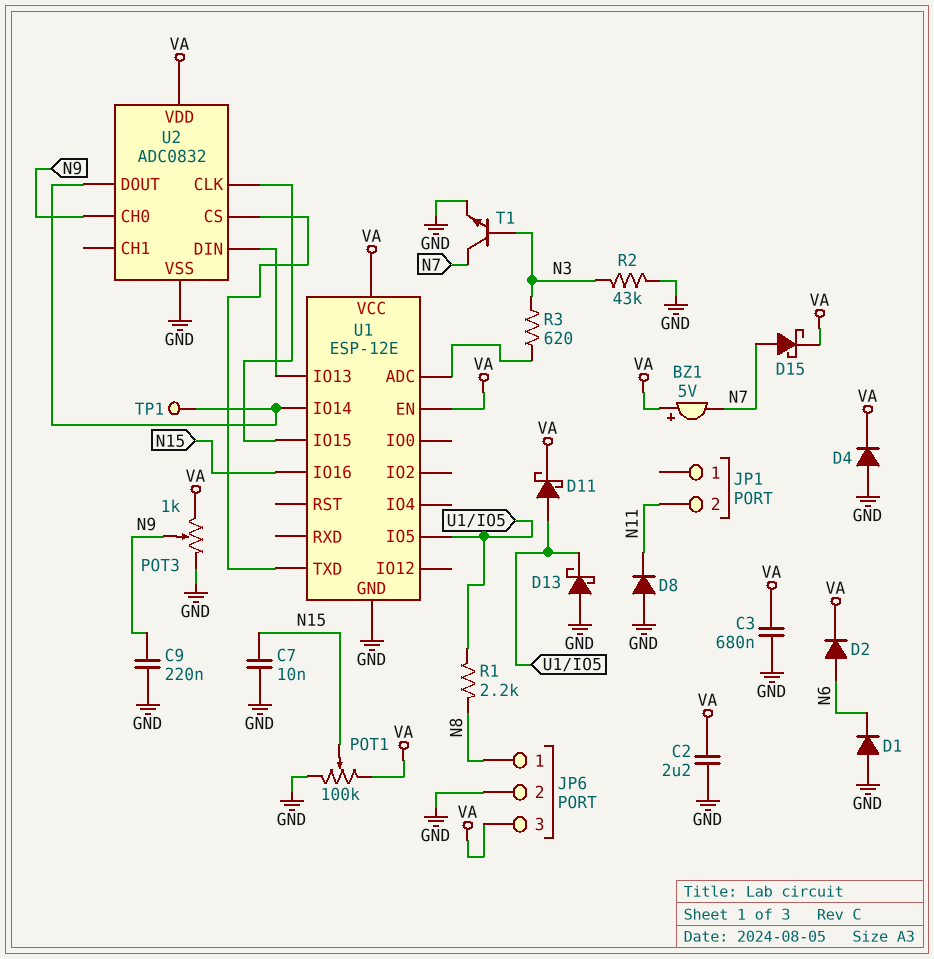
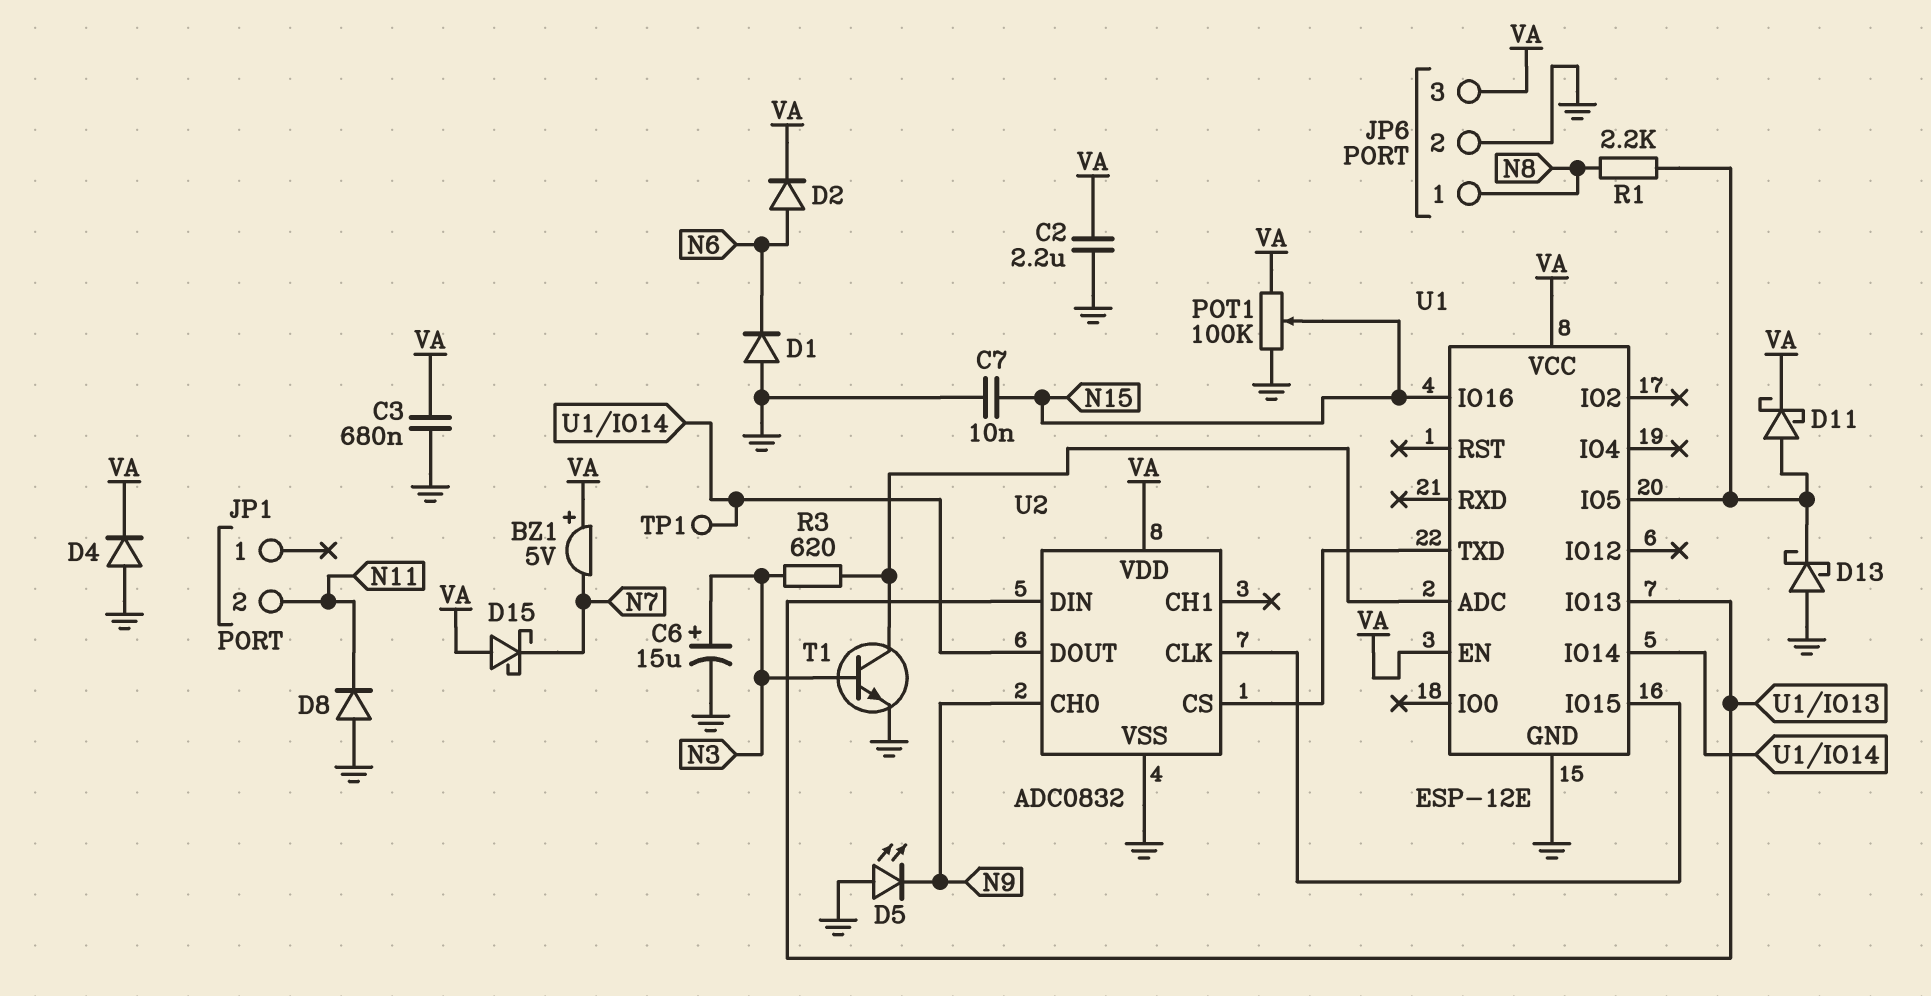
C6: none -> 15uF (plus N3, minus GND)
C9: 220nF (GND, N9) -> none
D5: none -> LED (A GND, K N9)
D15: schottky (A N7, K VA) -> schottky (A VA, K N7)
POT3: 1k (GND, VA, wiper N9) -> none
R2: 43k (GND, N3) -> none
T1: NPN (B N3, C N7, E GND) -> NPN (B N3, C U1/ADC, E GND)

